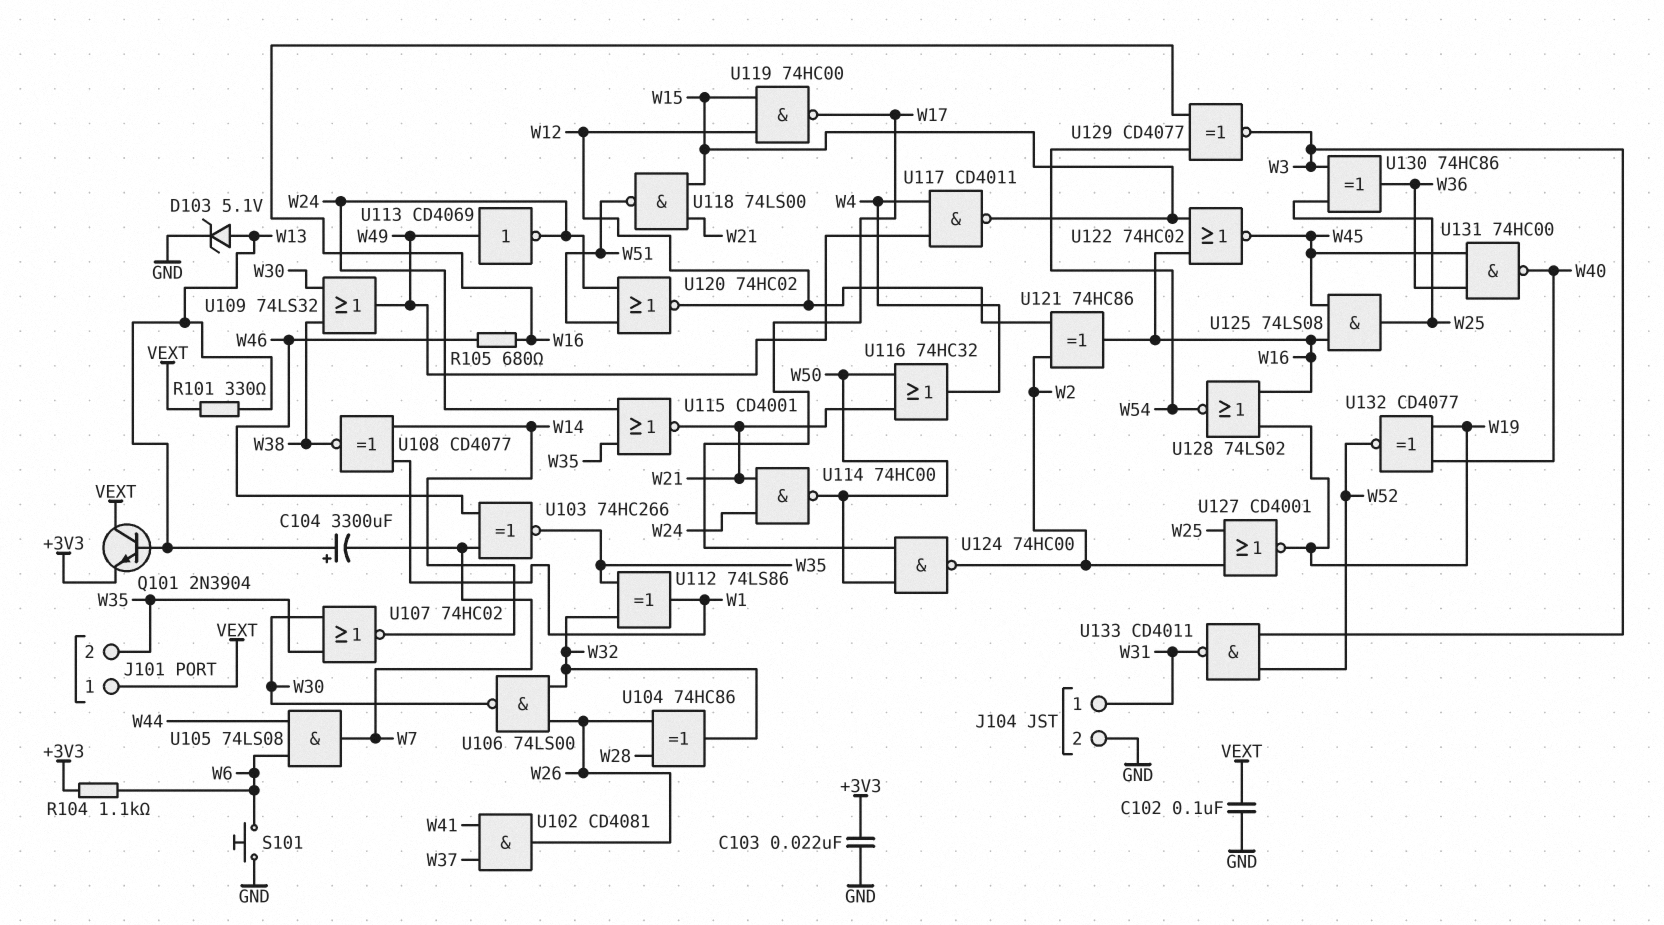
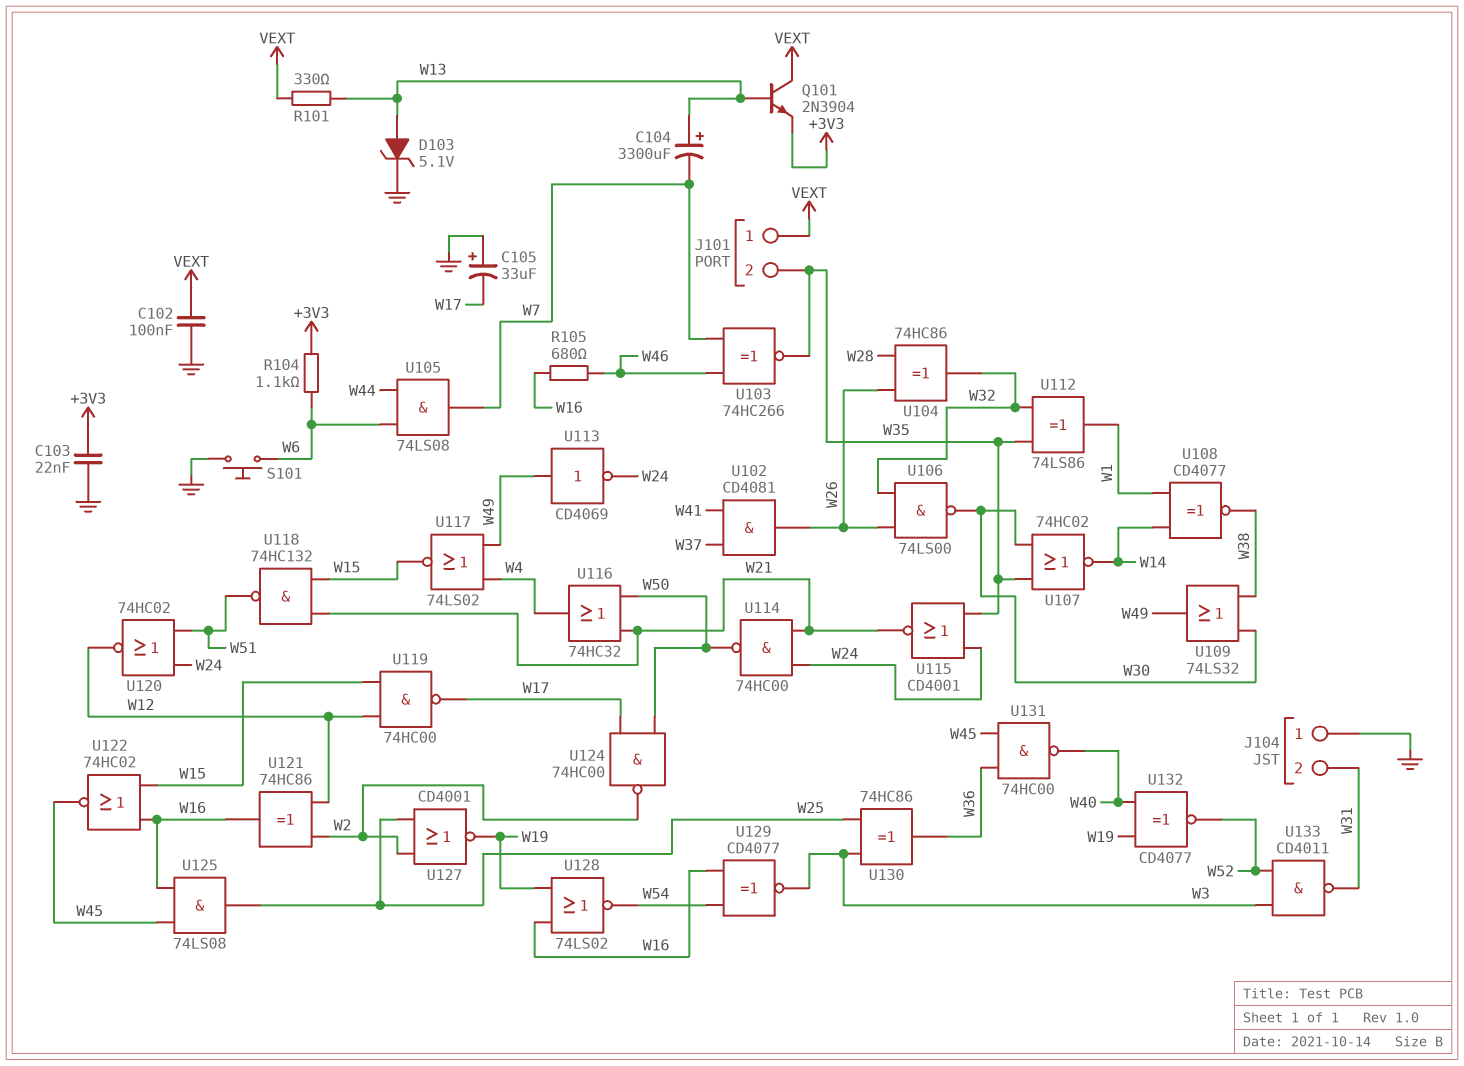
C105: none -> 33uF (plus GND, minus W17)
J104 pin 1: W31 -> GND
J104 pin 2: GND -> W31
U117: NAND CD4011 (in W4, in W49, out W15) -> NOR 74LS02 (in W4, in W49, out W15)
U118: NAND 74LS00 (in W15, in W21, out W51) -> NAND 74HC132 (in W15, in W21, out W51)

